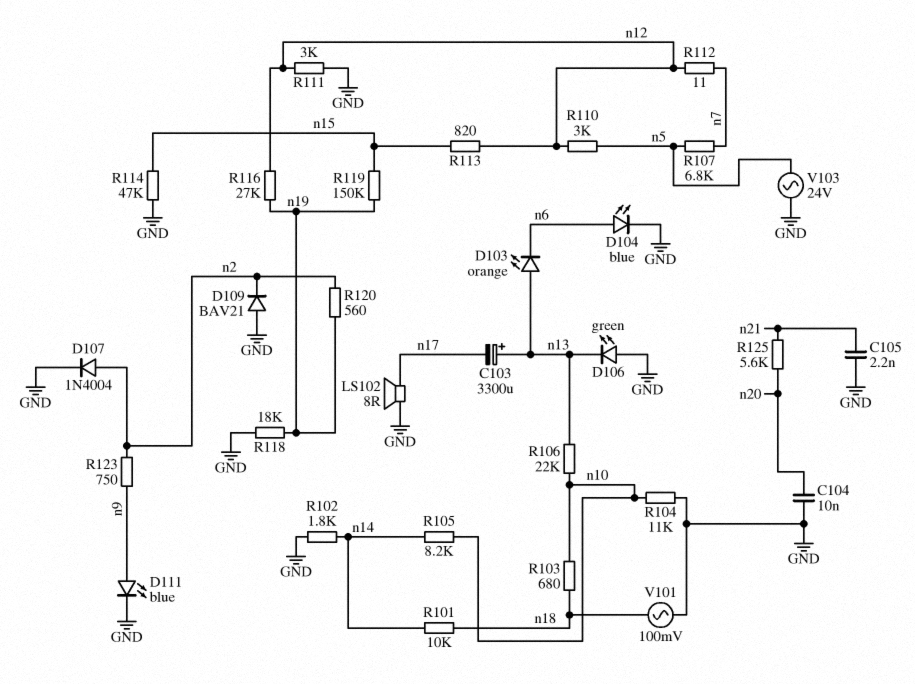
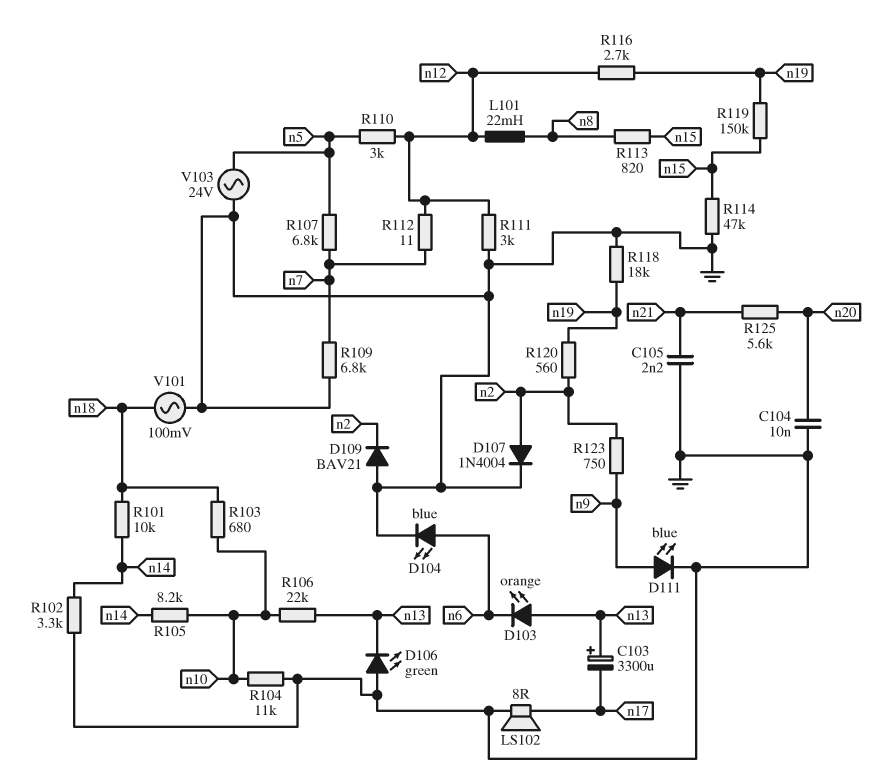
L101: none -> 22mH (n8, n12)
R102: 1.8k (GND, n14) -> 3.3k (GND, n14)
R109: none -> 6.8k (GND, n7)
R113: 820 (n12, n15) -> 820 (n8, n15)
R116: 27k (n12, n19) -> 2.7k (n12, n19)

